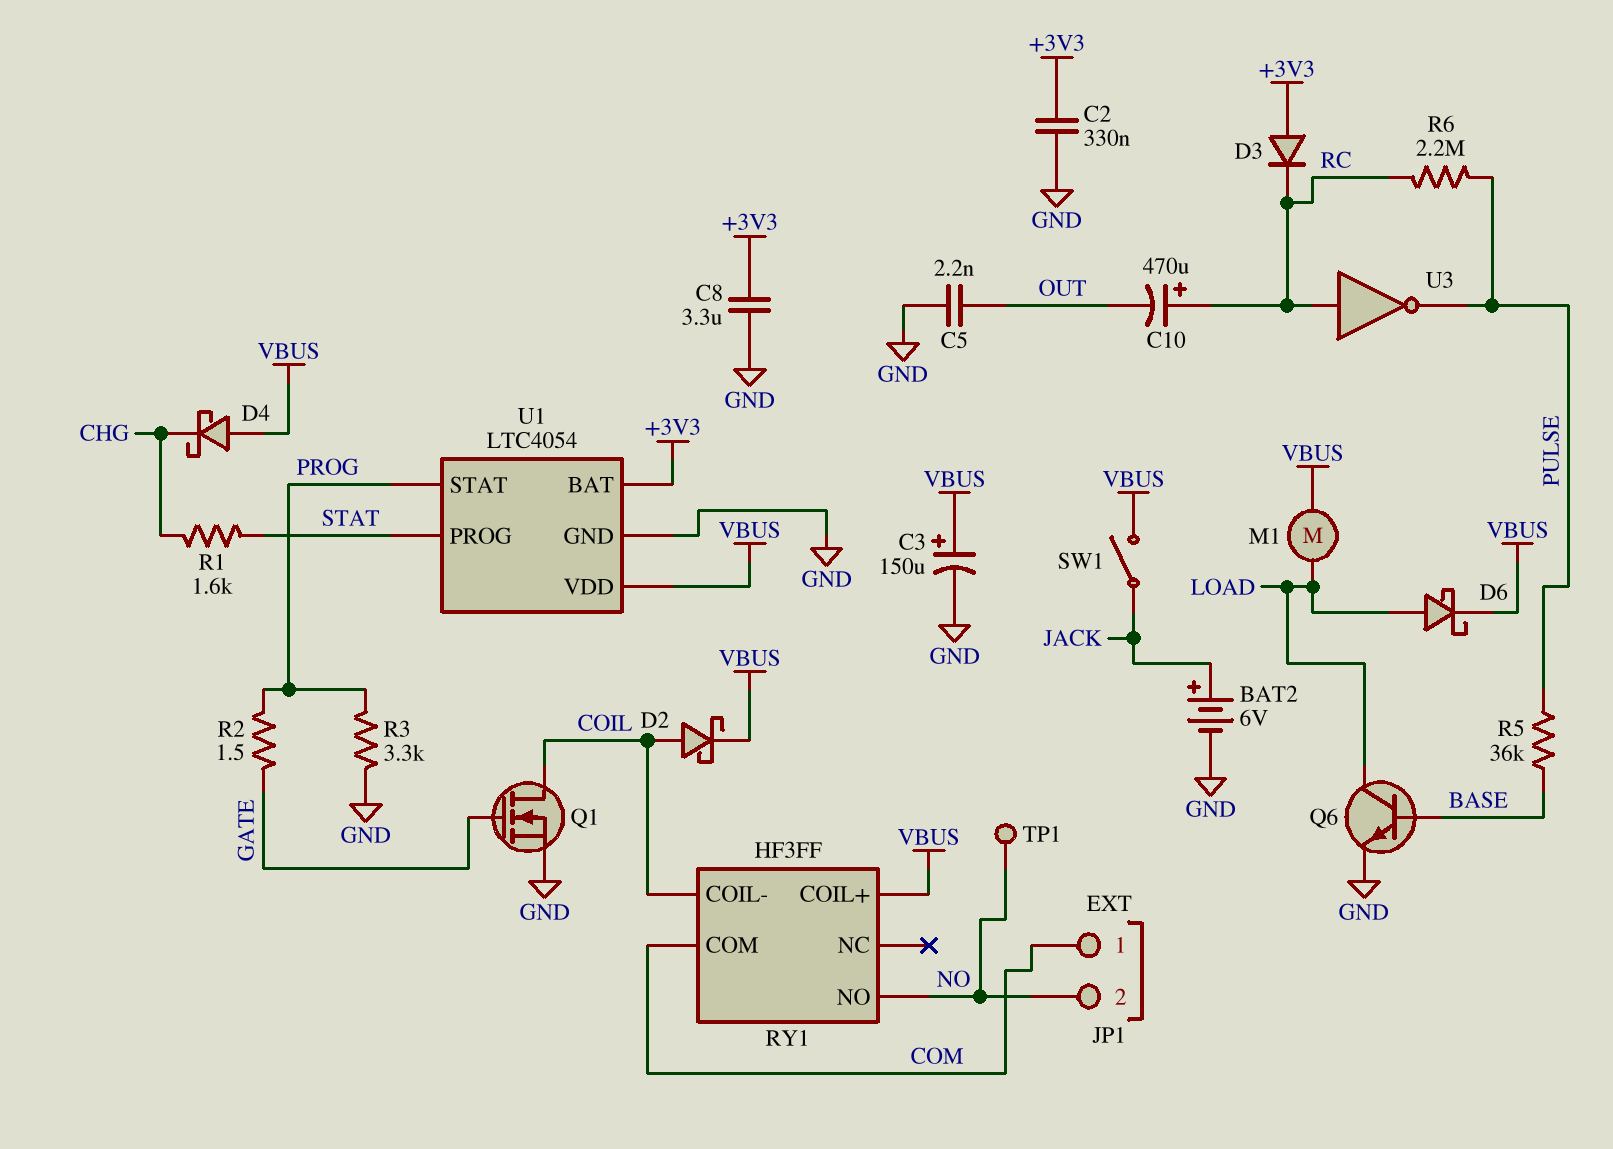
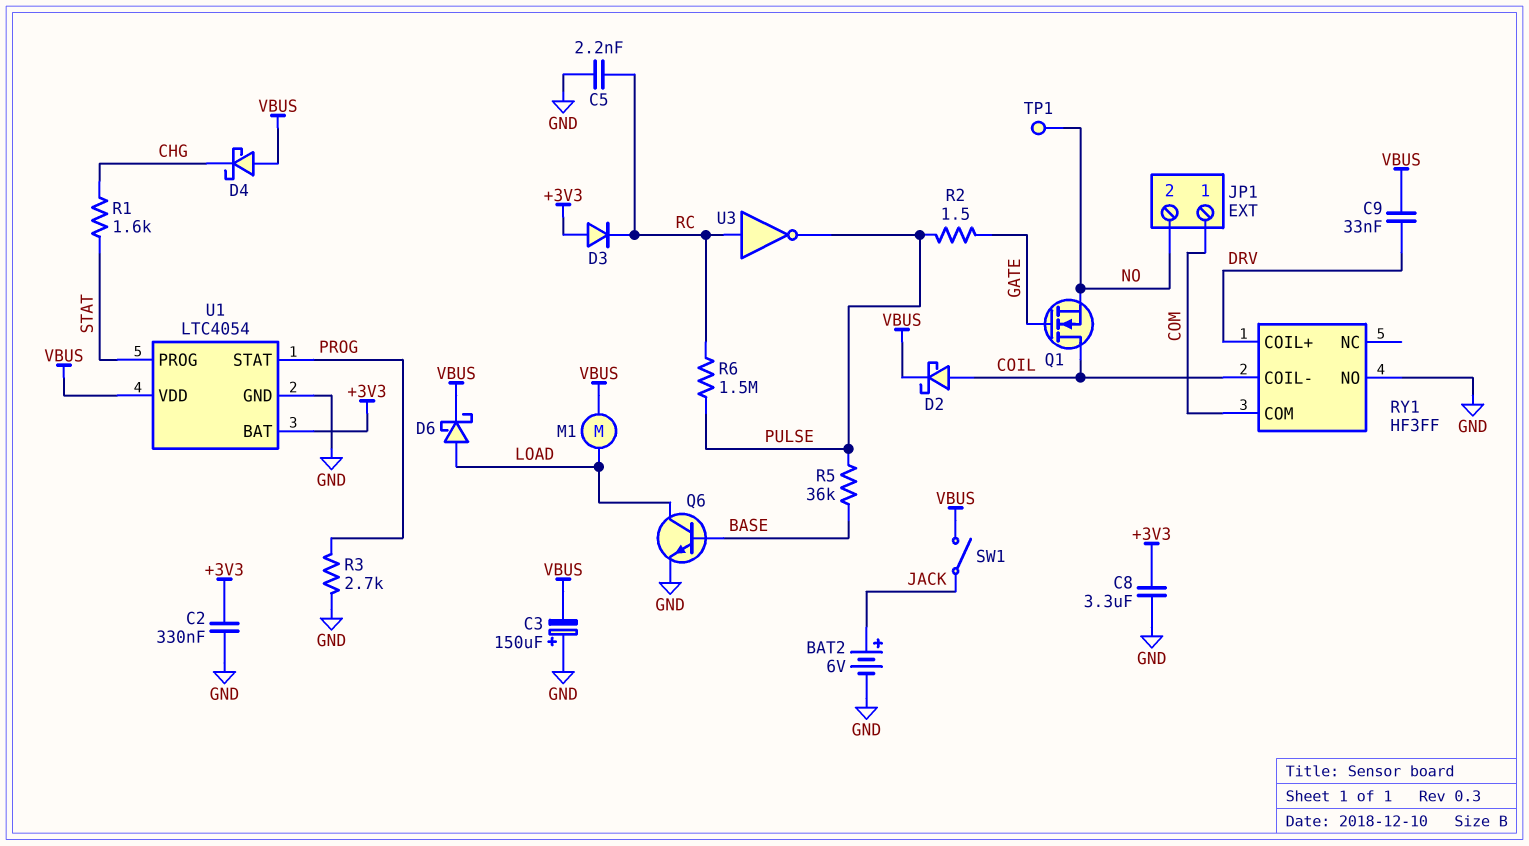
C3: 150uF (plus VBUS, minus GND) -> 150uF (plus GND, minus VBUS)
C5: 2.2nF (GND, OUT) -> 2.2nF (GND, RC)
C9: none -> 33nF (DRV, VBUS)
C10: 470uF (plus RC, minus OUT) -> none
Q1: NMOS (G GATE, D COIL, S GND) -> NMOS (G GATE, D COIL, S NO)
R2: 1.5 (GATE, PROG) -> 1.5 (GATE, PULSE)
R3: 3.3k (GND, PROG) -> 2.7k (GND, PROG)
R6: 2.2M (PULSE, RC) -> 1.5M (PULSE, RC)
RY1 pin COIL+: VBUS -> DRV
RY1 pin NO: NO -> GND

